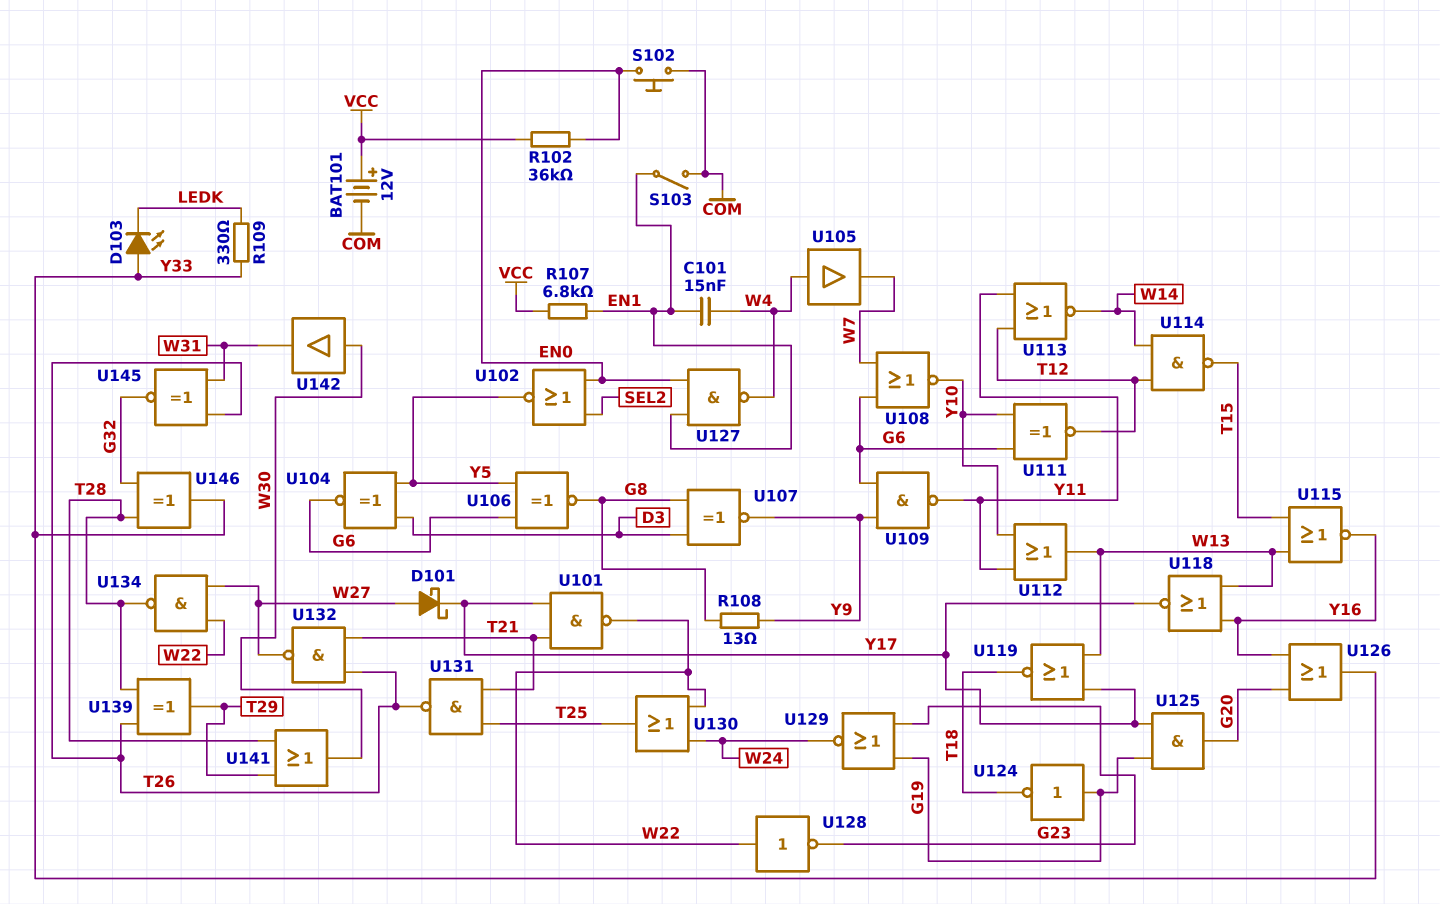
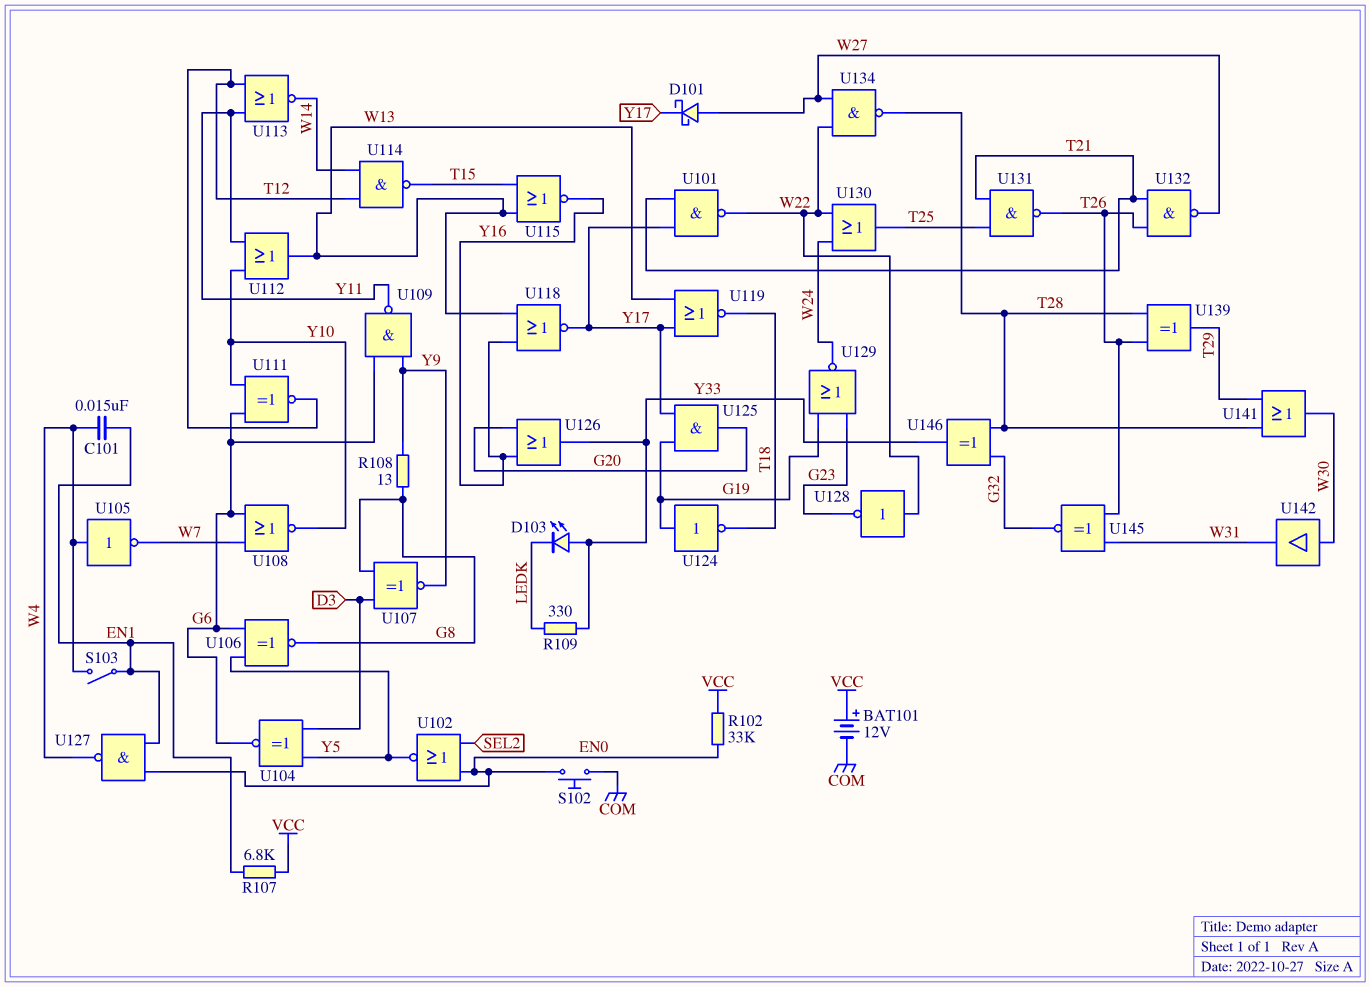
R102: 36k (EN0, VCC) -> 33k (EN0, VCC)
S103: switch (COM, EN1) -> switch (EN1, W4)
U105: buffer (in W4, out W7) -> NOT (in W4, out W7)

